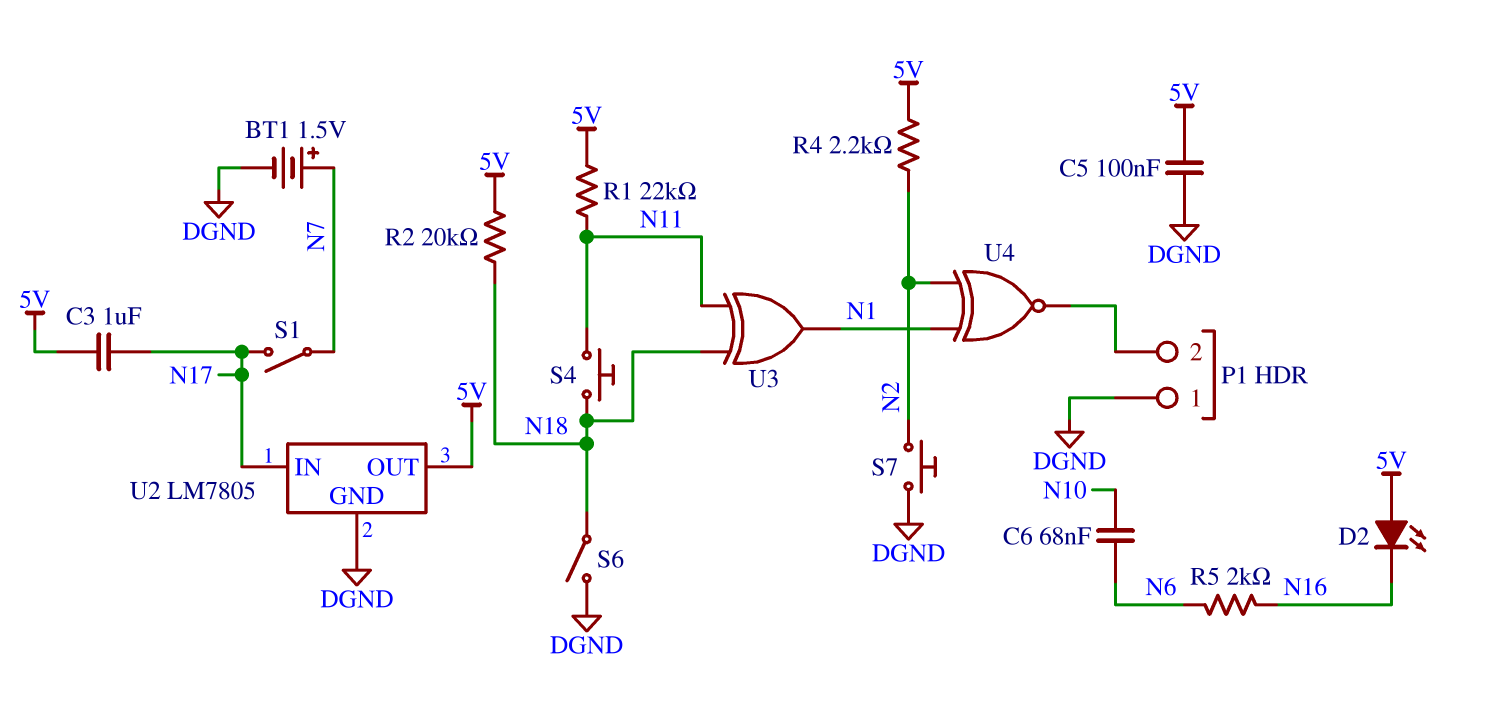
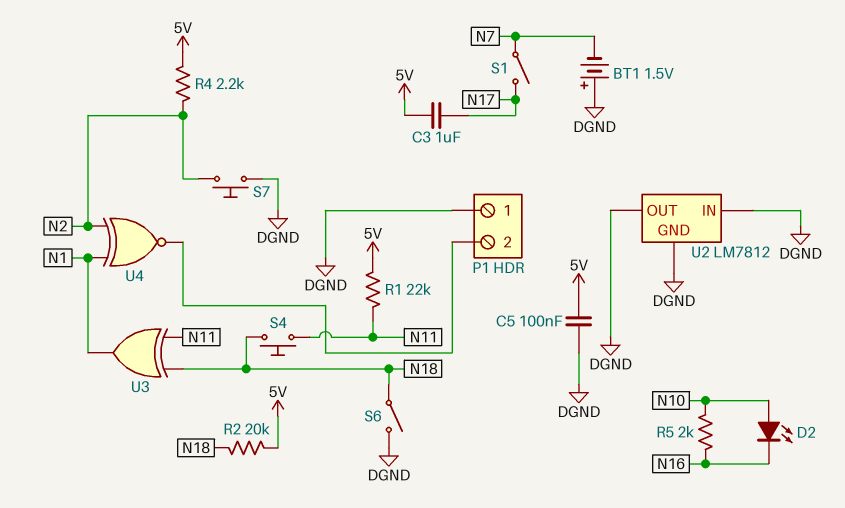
BT1: 1.5V (plus N7, minus DGND) -> 1.5V (plus DGND, minus N7)
C6: 68nF (N6, N10) -> none
D2: LED (A 5V, K N16) -> LED (A N10, K N16)
R5: 2k (N6, N16) -> 2k (N10, N16)
U2: LM7805 -> LM7812
U2 pin IN: N17 -> DGND
U2 pin OUT: 5V -> DGND

